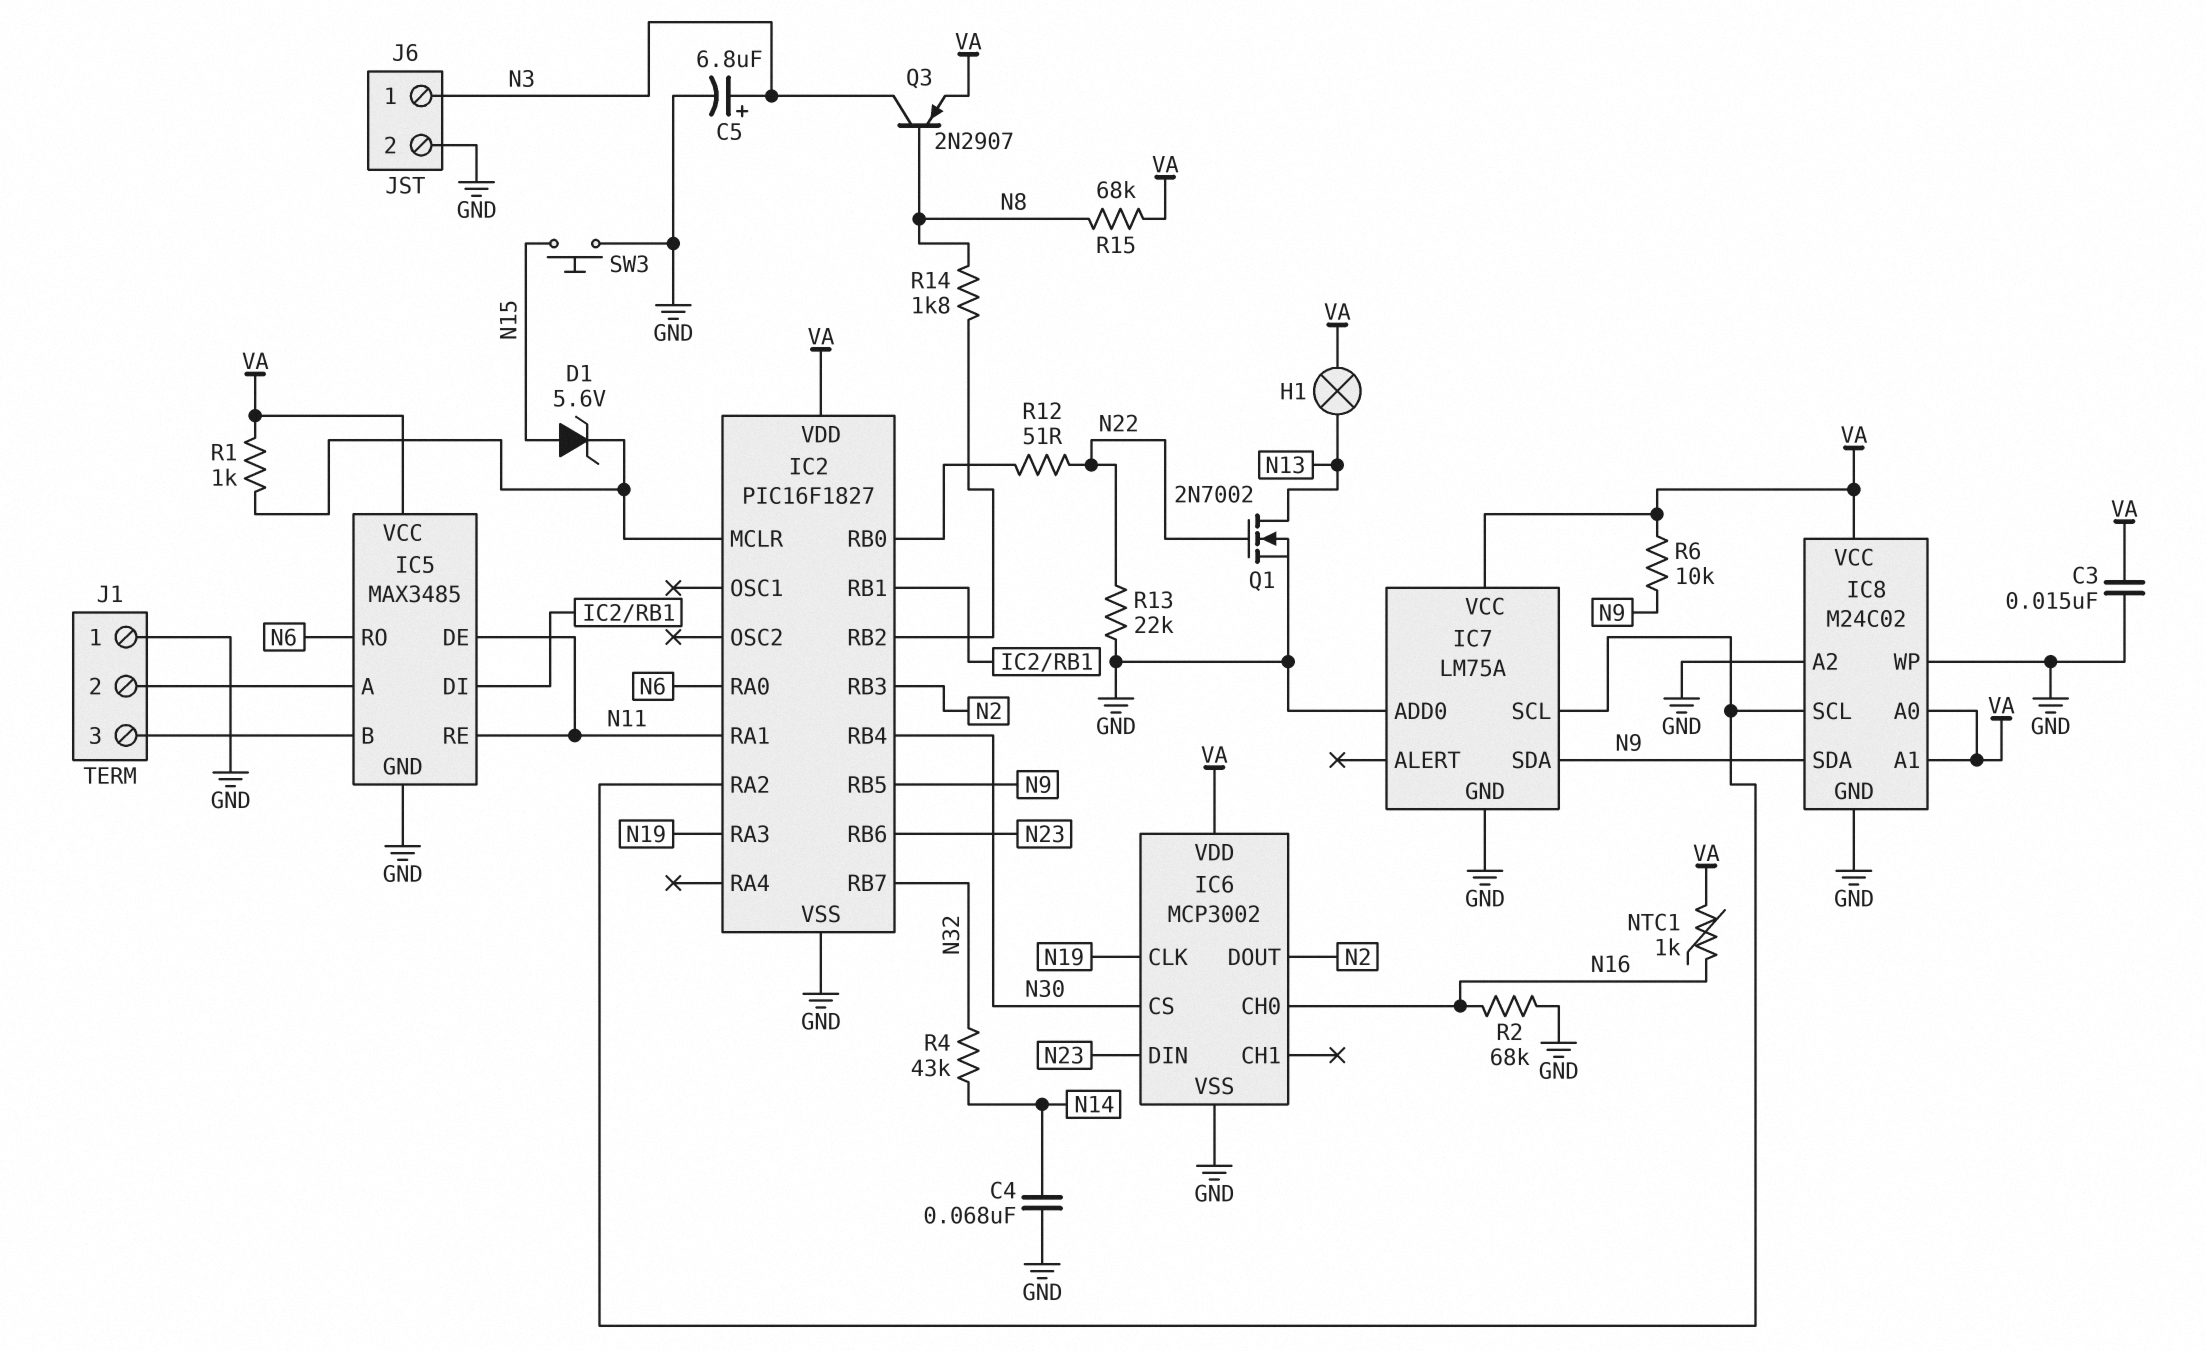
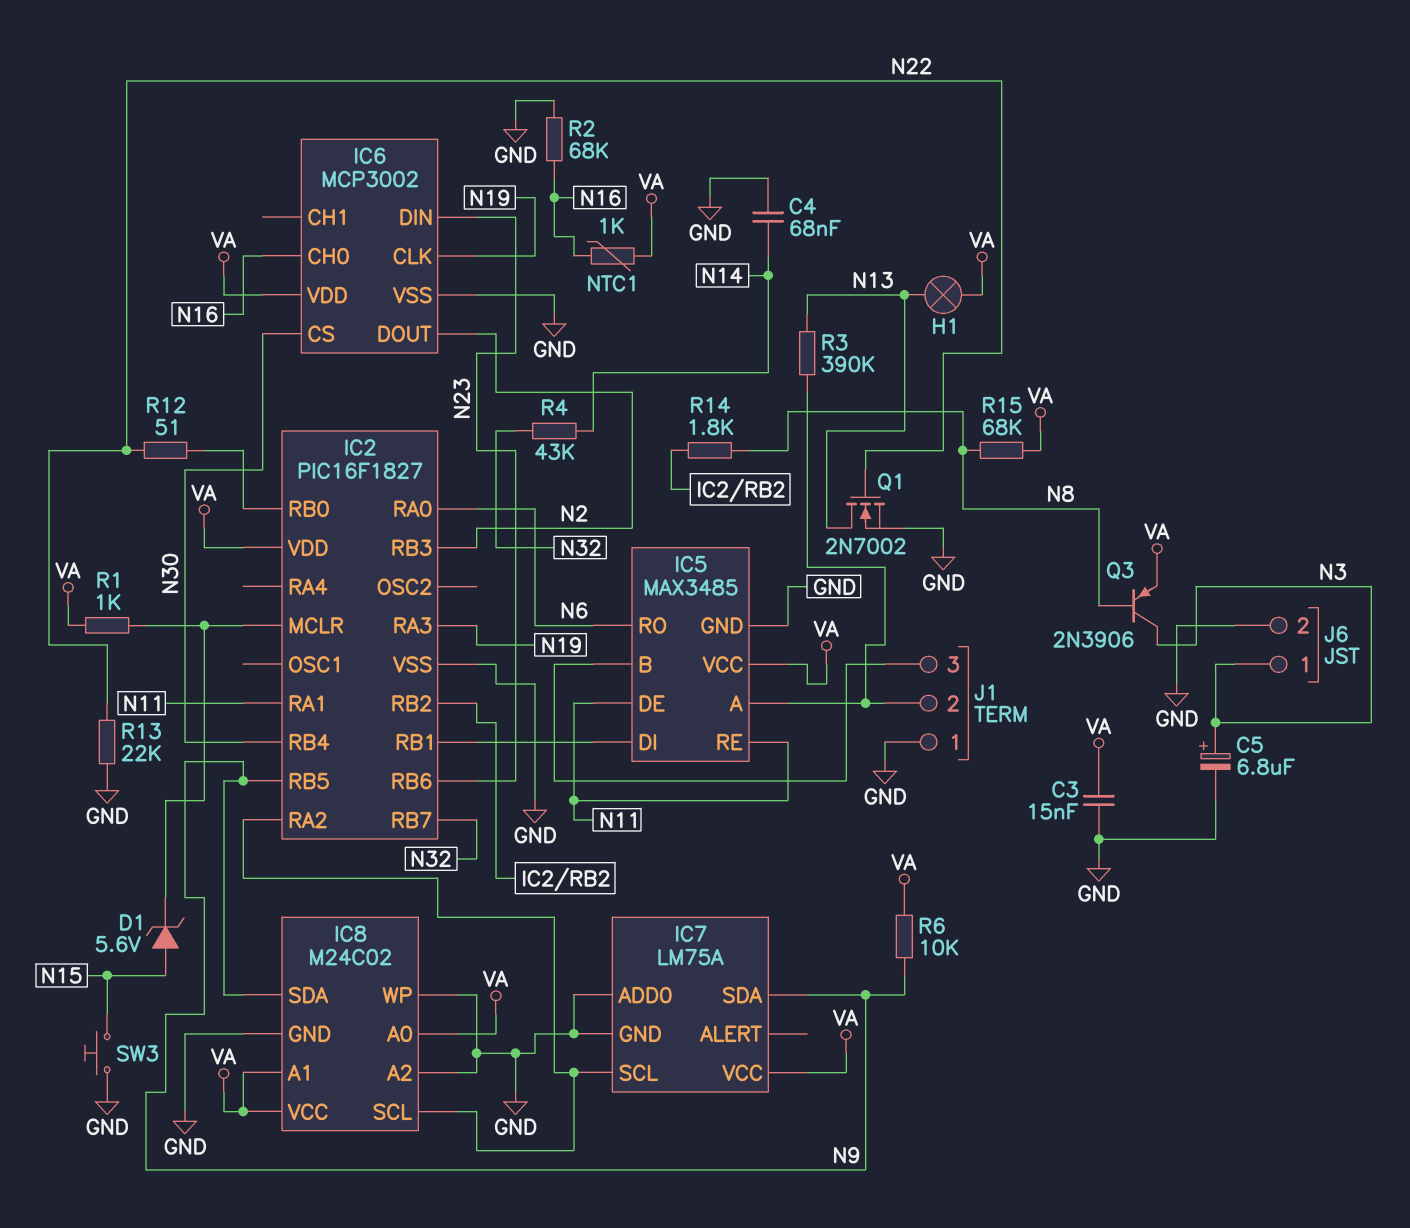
Q3: PNP 2N2907 (B N8, C N3, E VA) -> PNP 2N3906 (B N8, C N3, E VA)
R3: none -> 390k (IC5/A, N13)

